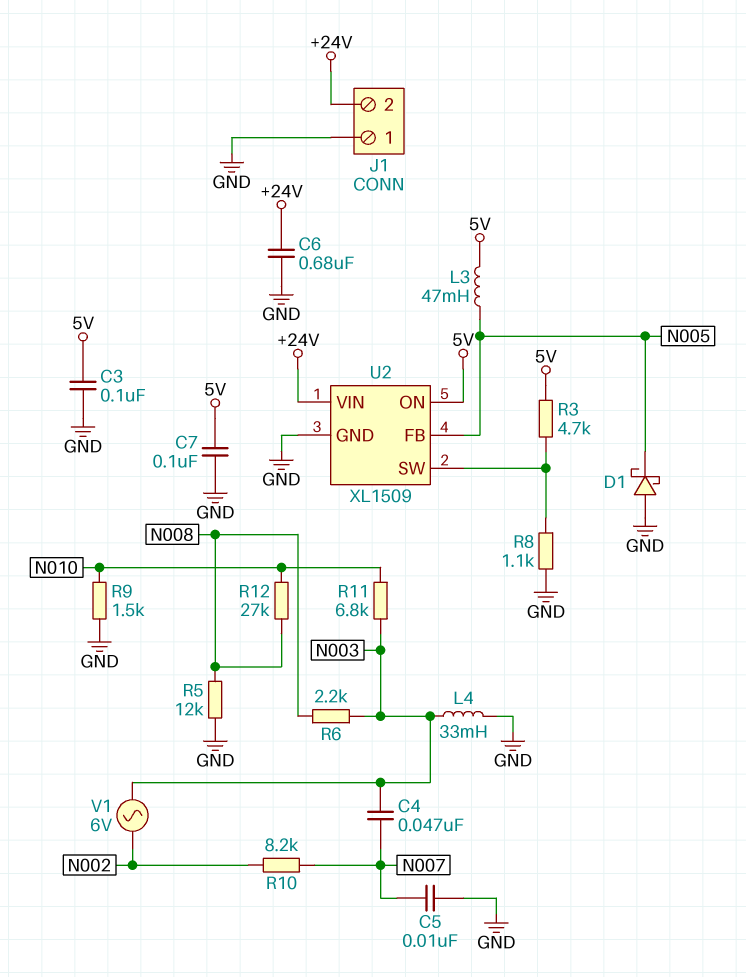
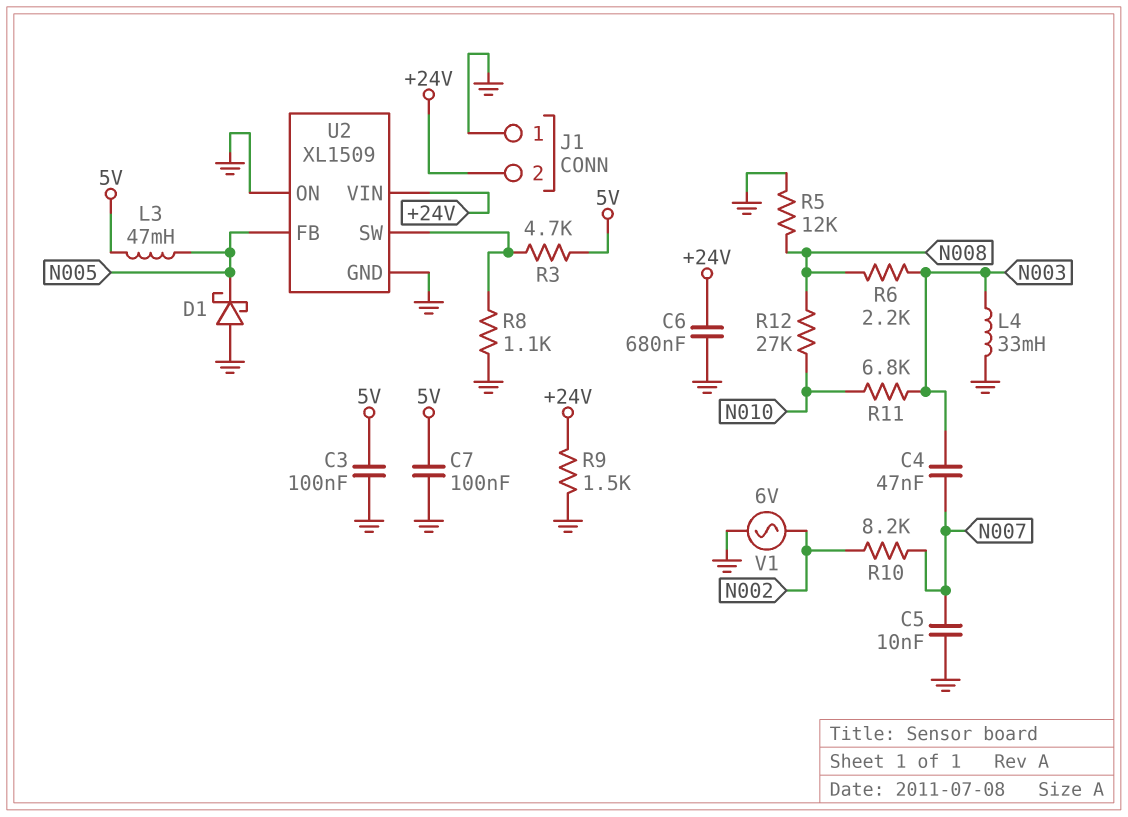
R9: 1.5k (GND, N010) -> 1.5k (+24V, GND)
U2 pin ON: 5V -> GND
V1: AC 6V (N002, N003) -> AC 6V (GND, N002)

